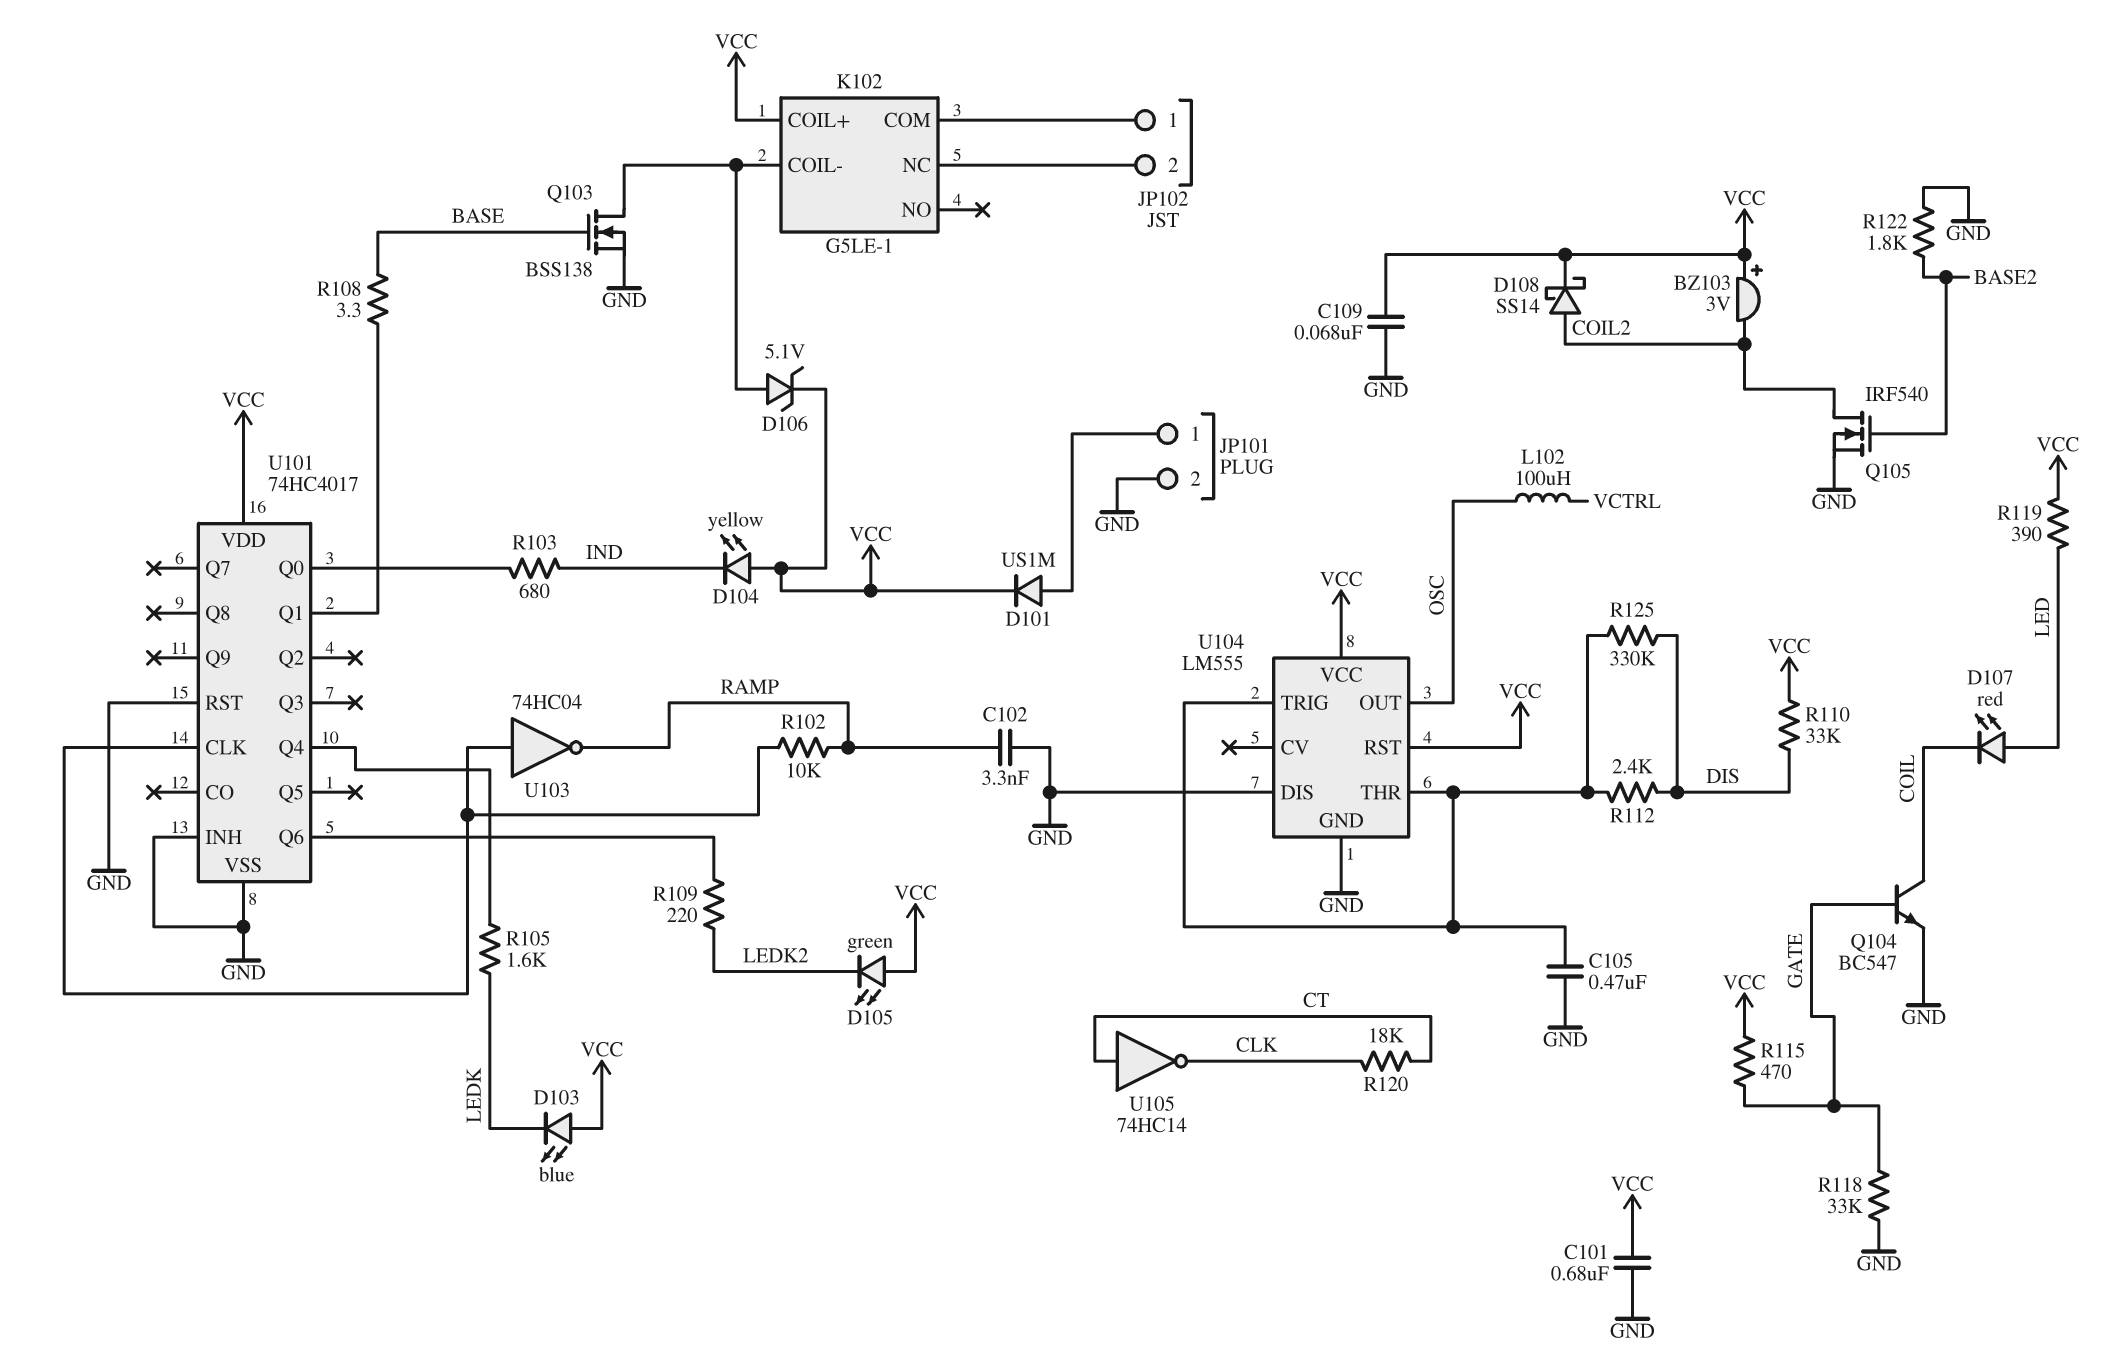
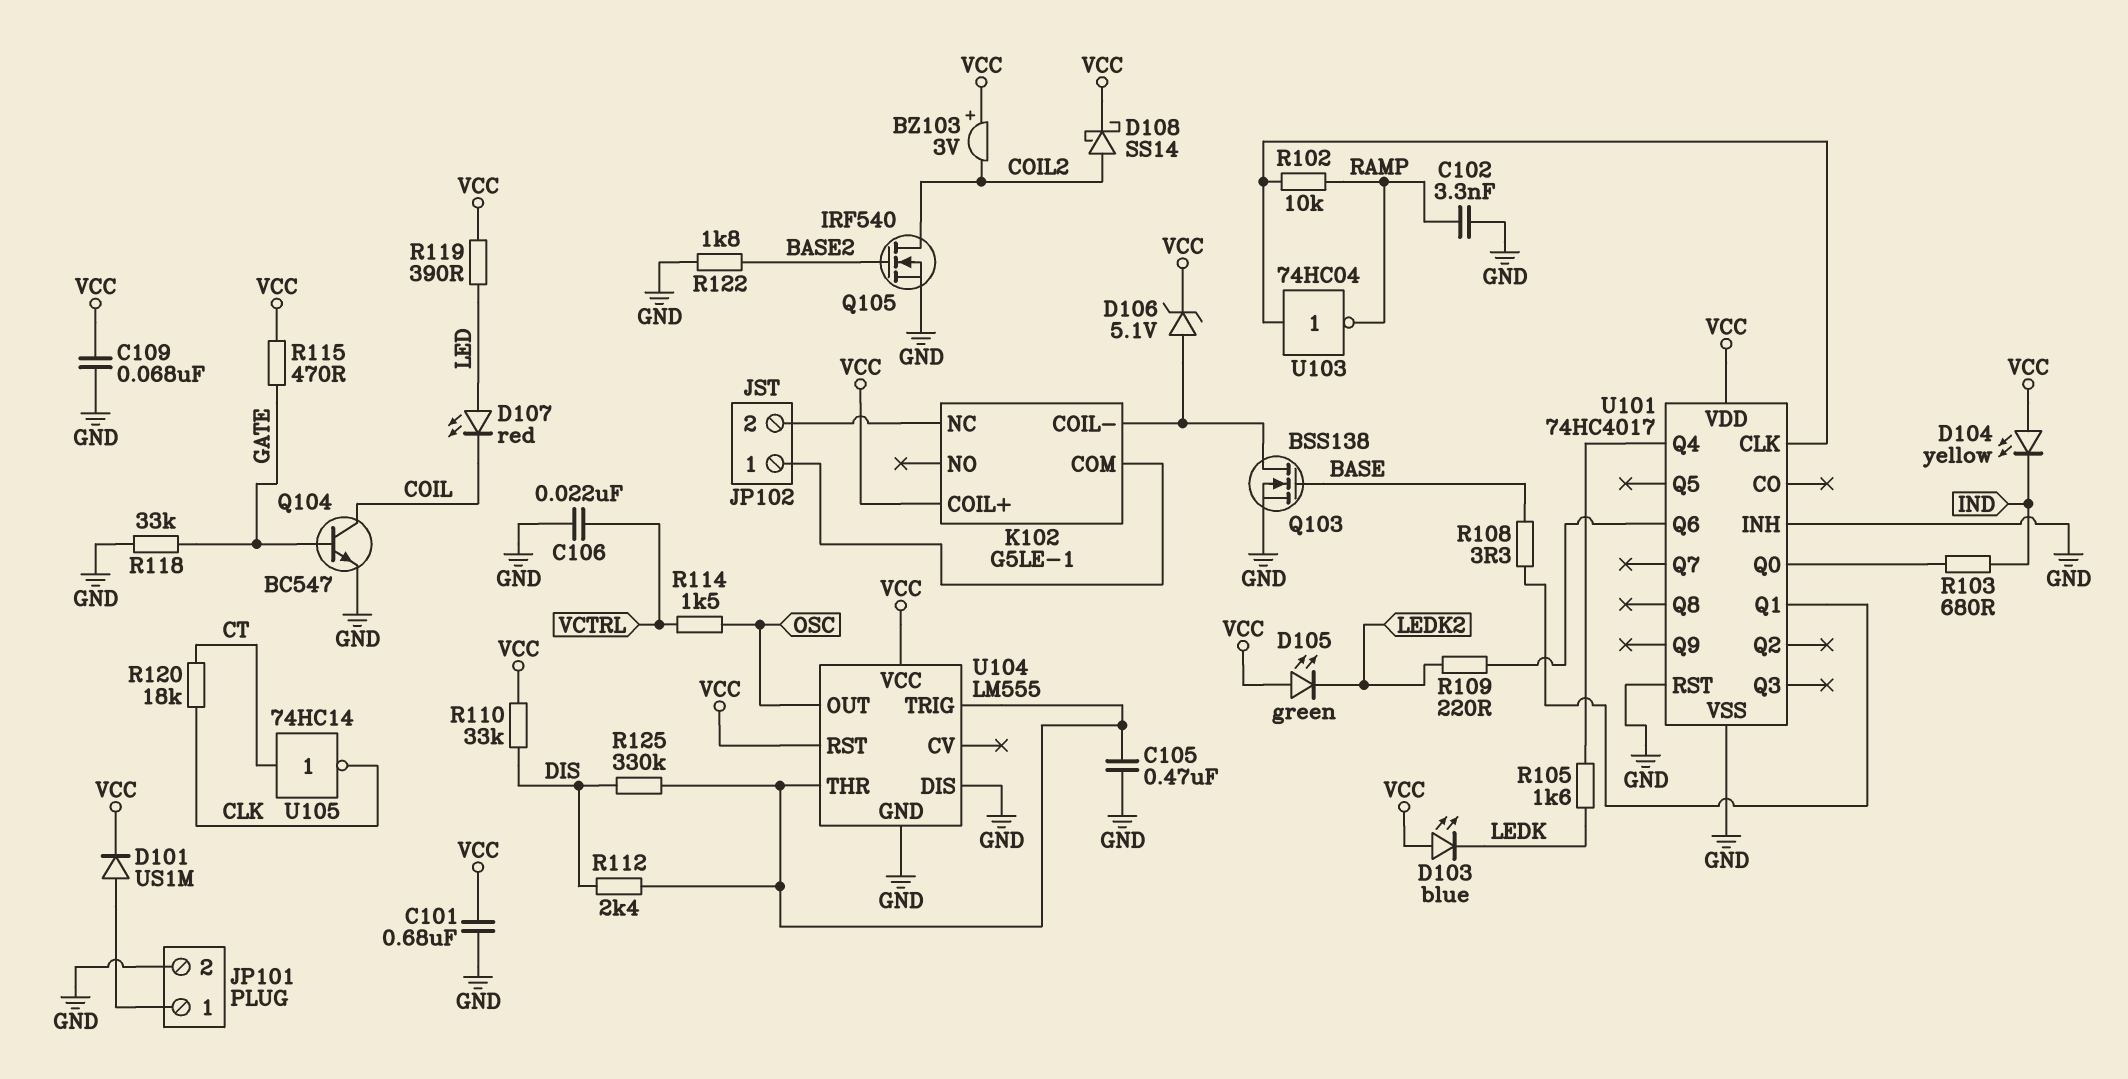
C106: none -> 22nF (GND, VCTRL)
L102: 100uH (OSC, VCTRL) -> none
R114: none -> 1.5k (OSC, VCTRL)

